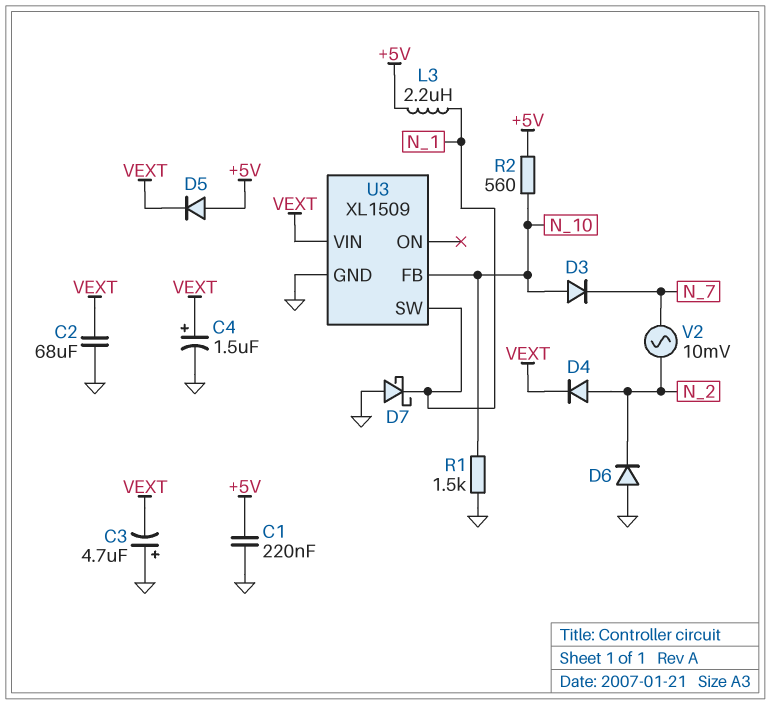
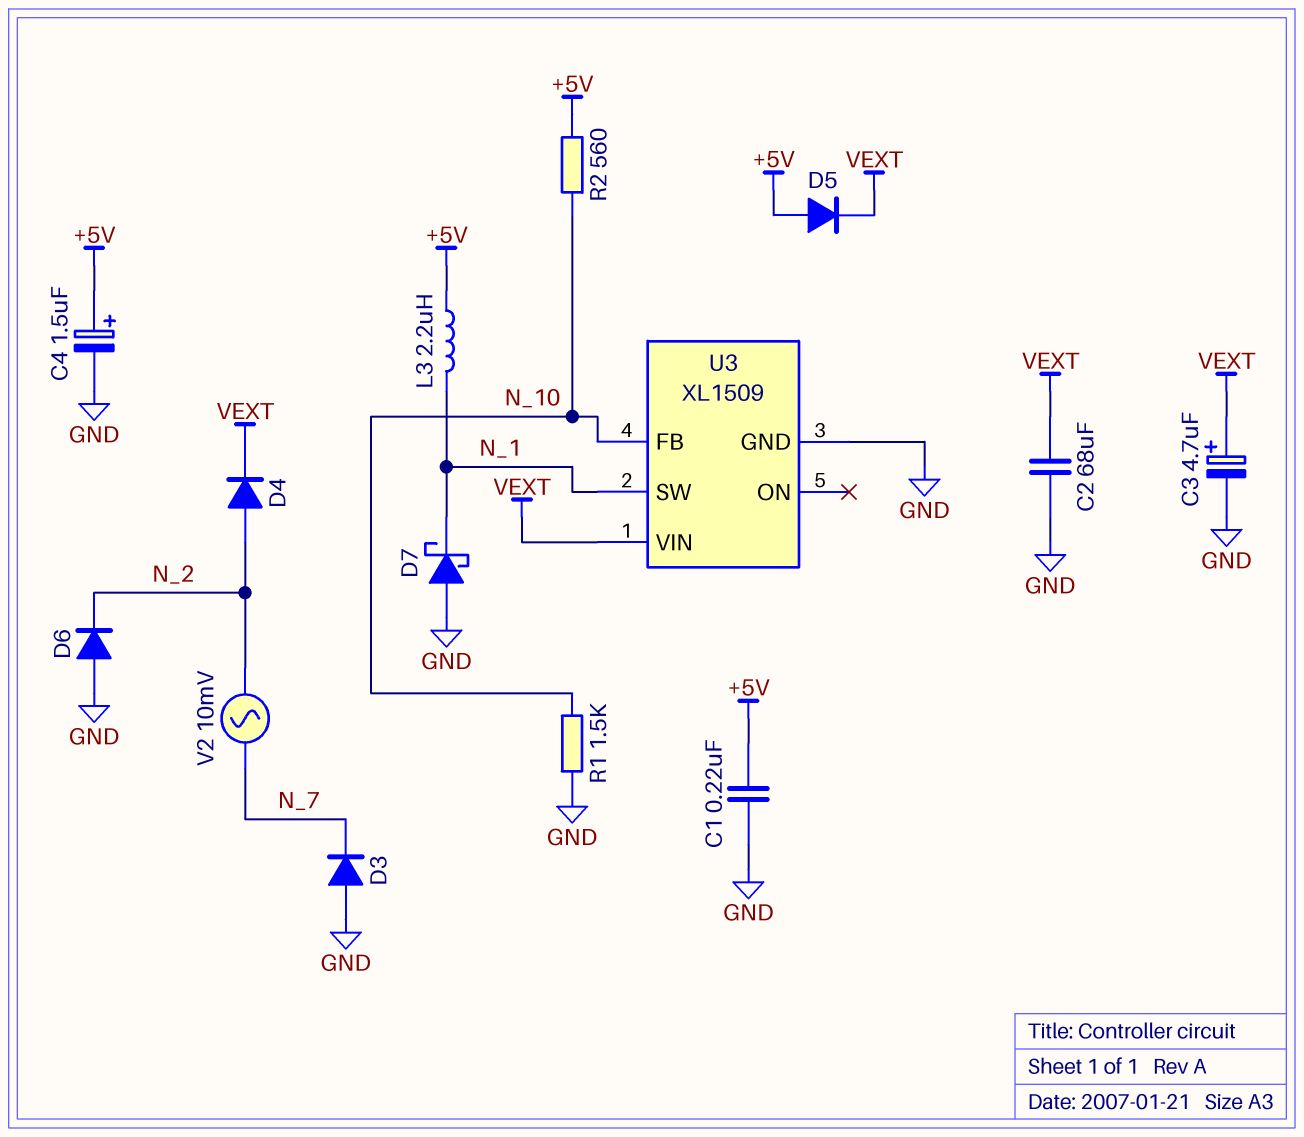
C3: 4.7uF (plus GND, minus VEXT) -> 4.7uF (plus VEXT, minus GND)
C4: 1.5uF (plus VEXT, minus GND) -> 1.5uF (plus +5V, minus GND)
D3: diode (A N_10, K N_7) -> diode (A GND, K N_7)

